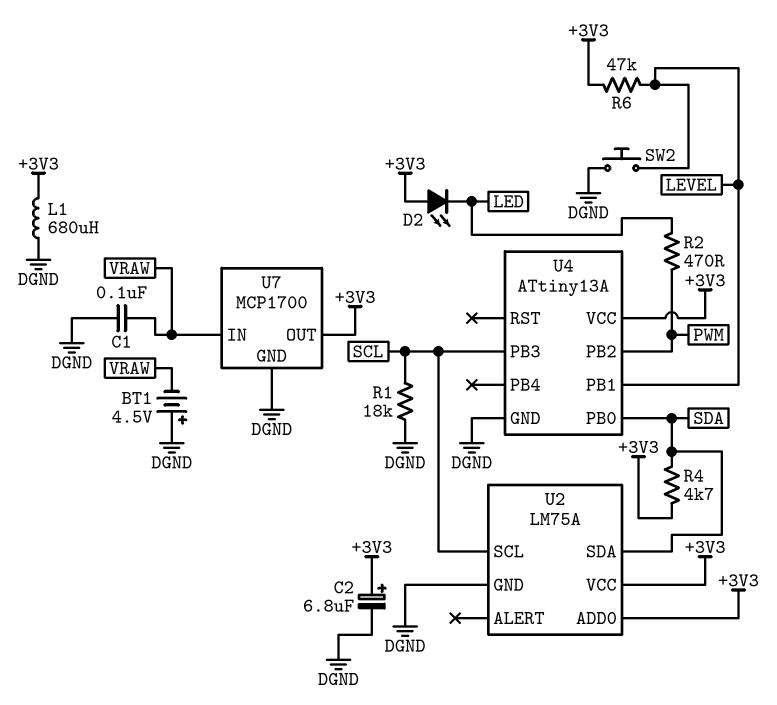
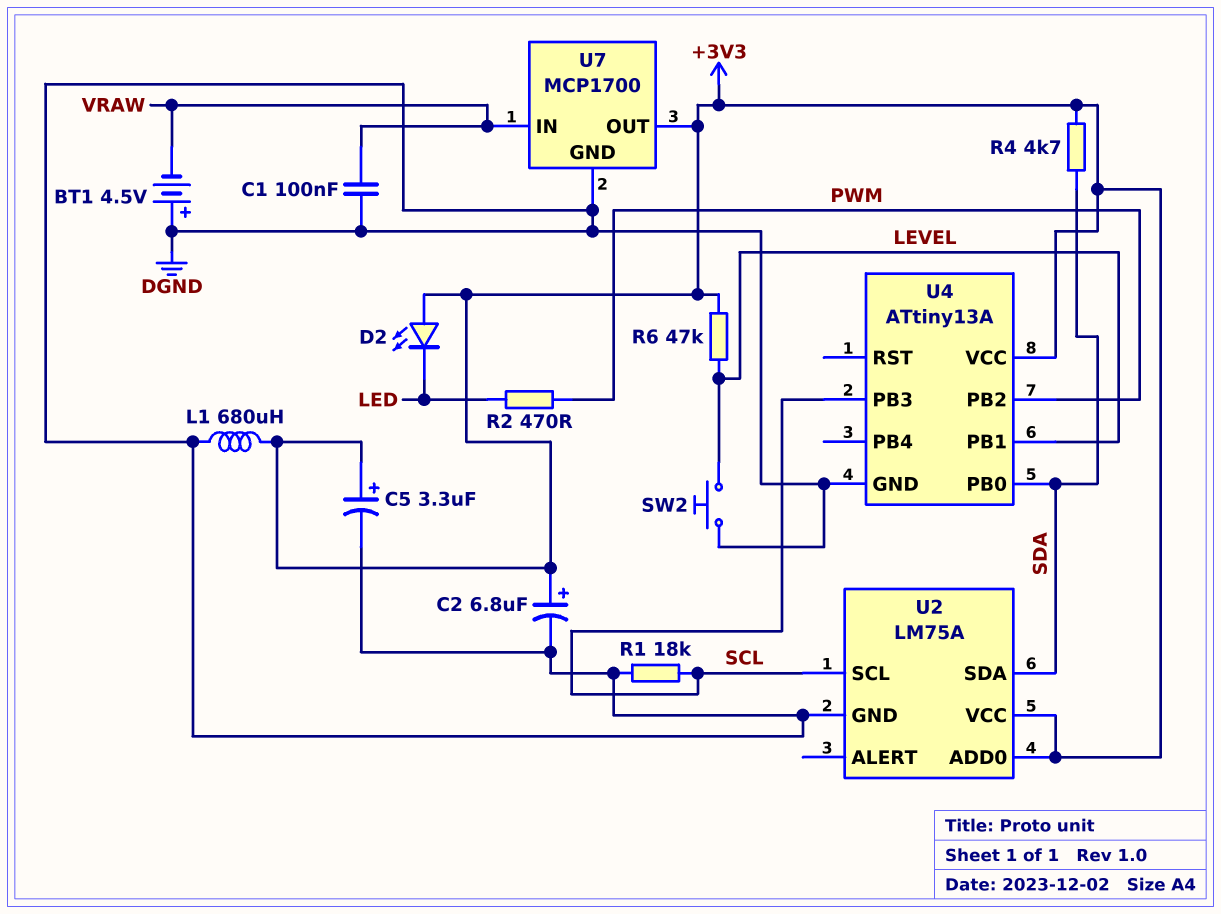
C5: none -> 3.3uF (plus +3V3, minus DGND)

